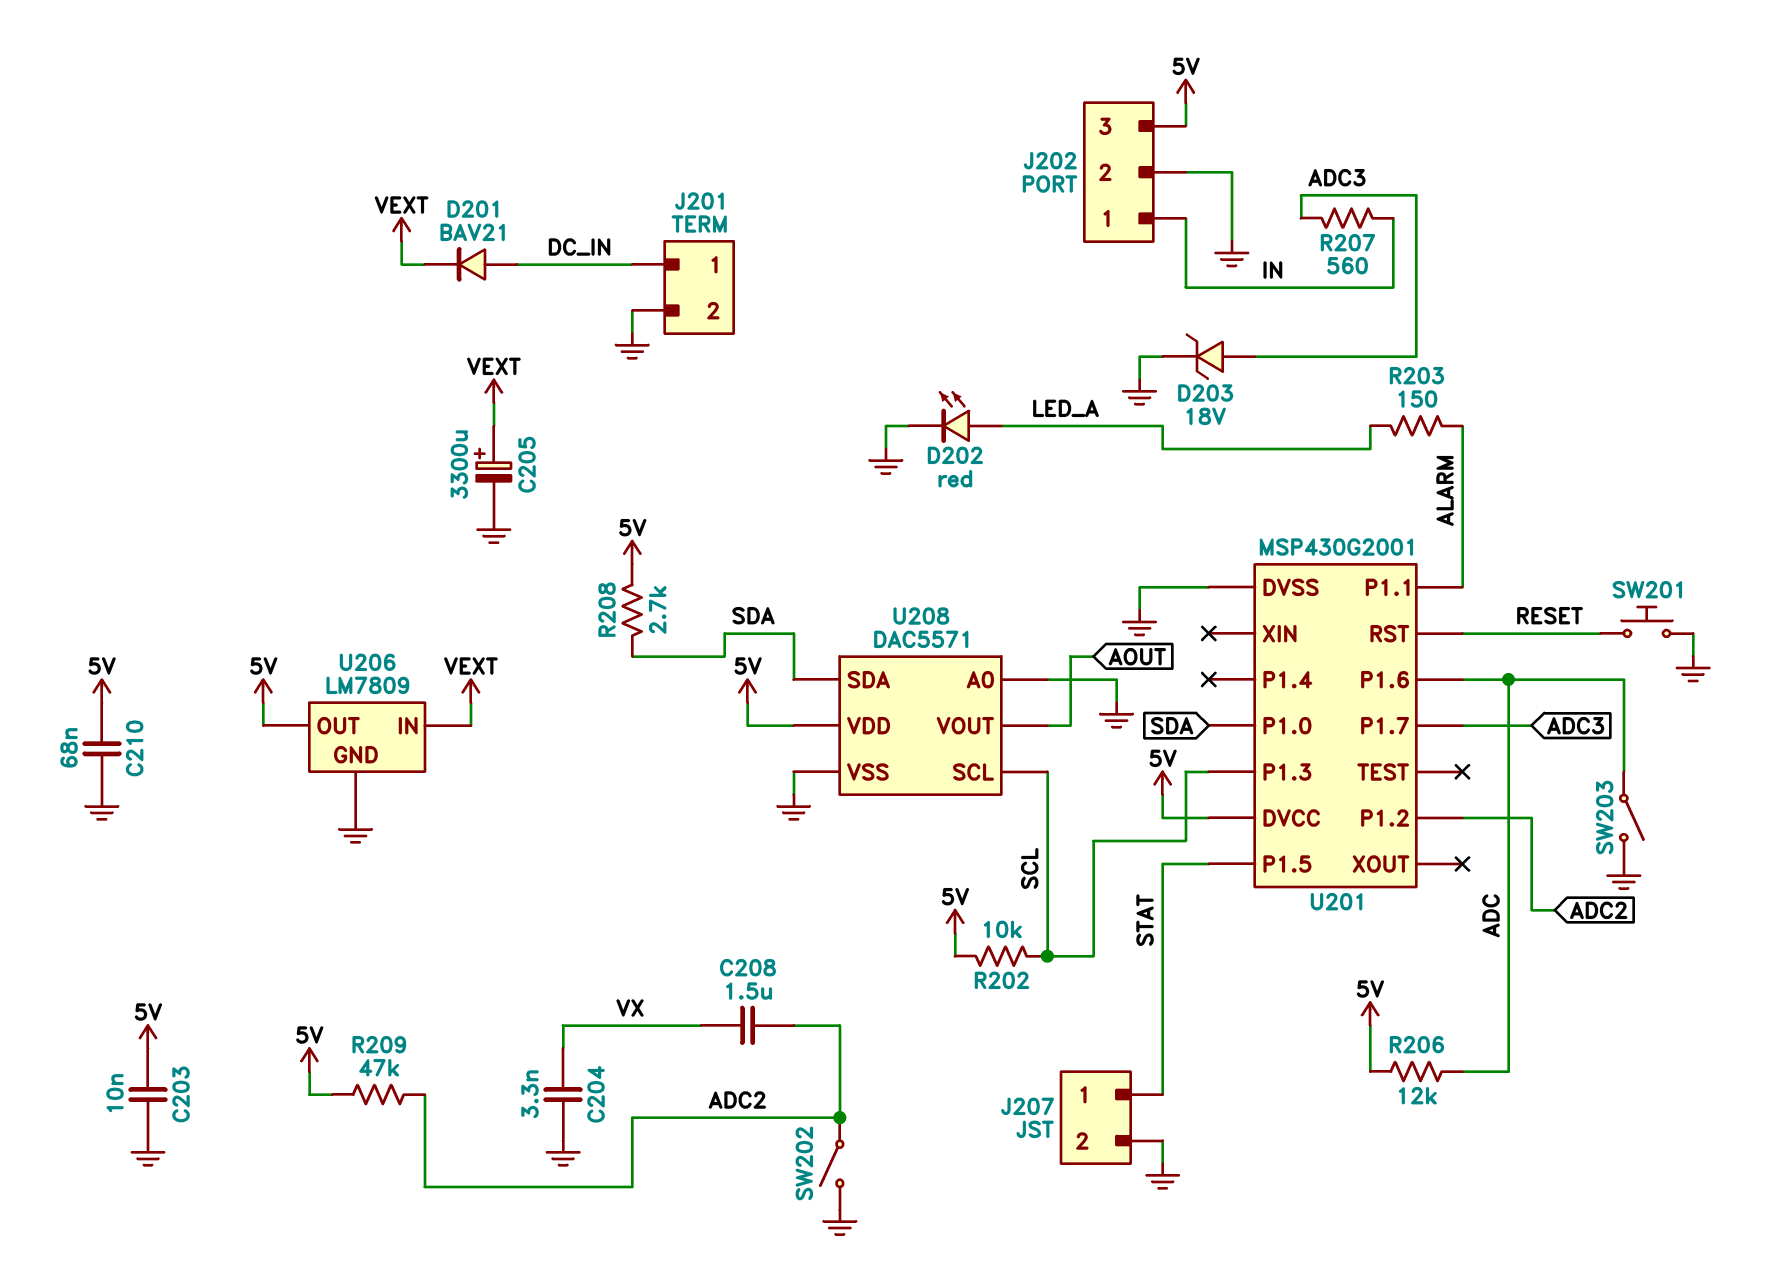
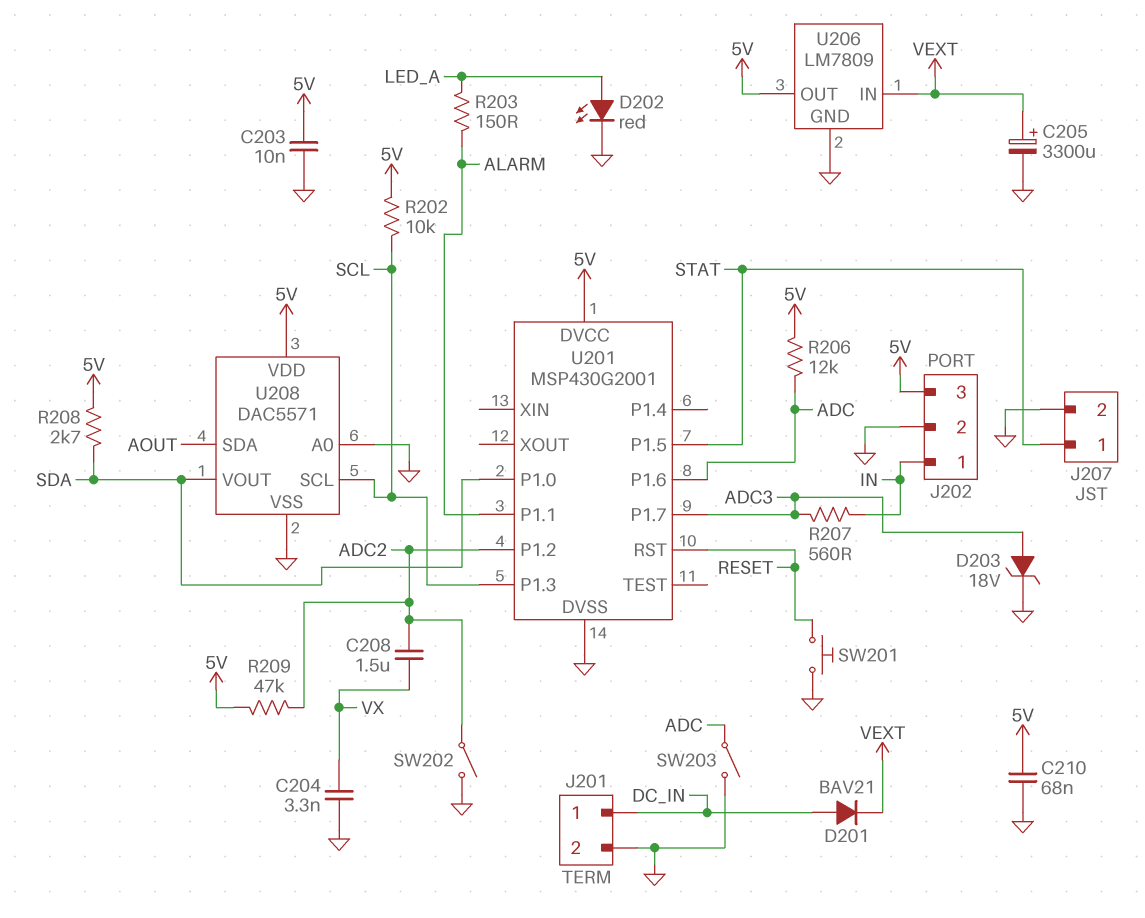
U208 pin SDA: SDA -> AOUT
U208 pin VOUT: AOUT -> SDA

